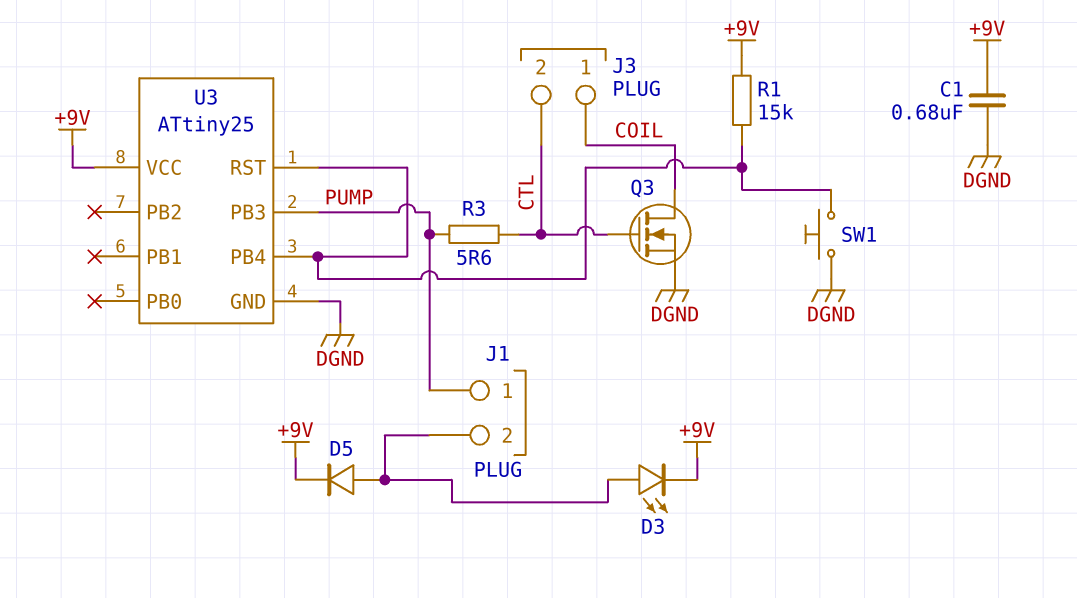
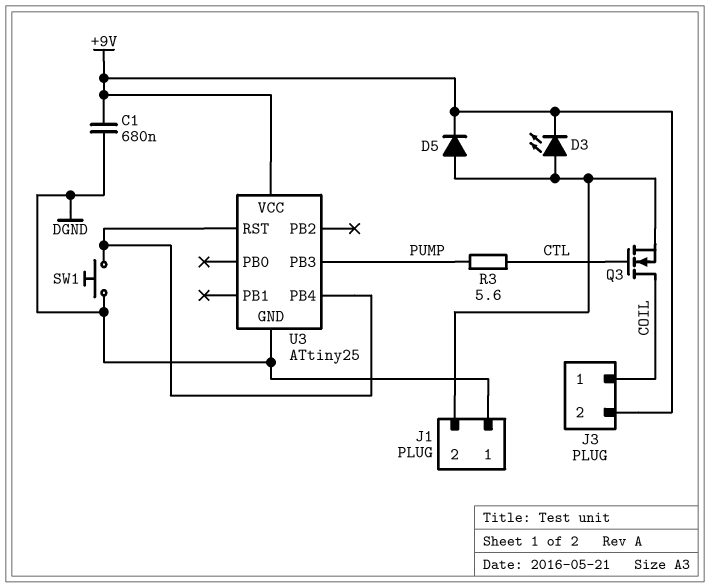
J1 pin 1: PUMP -> DGND
J3 pin 2: CTL -> +9V
Q3: NMOS (G CTL, D COIL, S DGND) -> NMOS (G CTL, D COIL, S J1/2)
R1: 15k (+9V, U3/PB4) -> none

